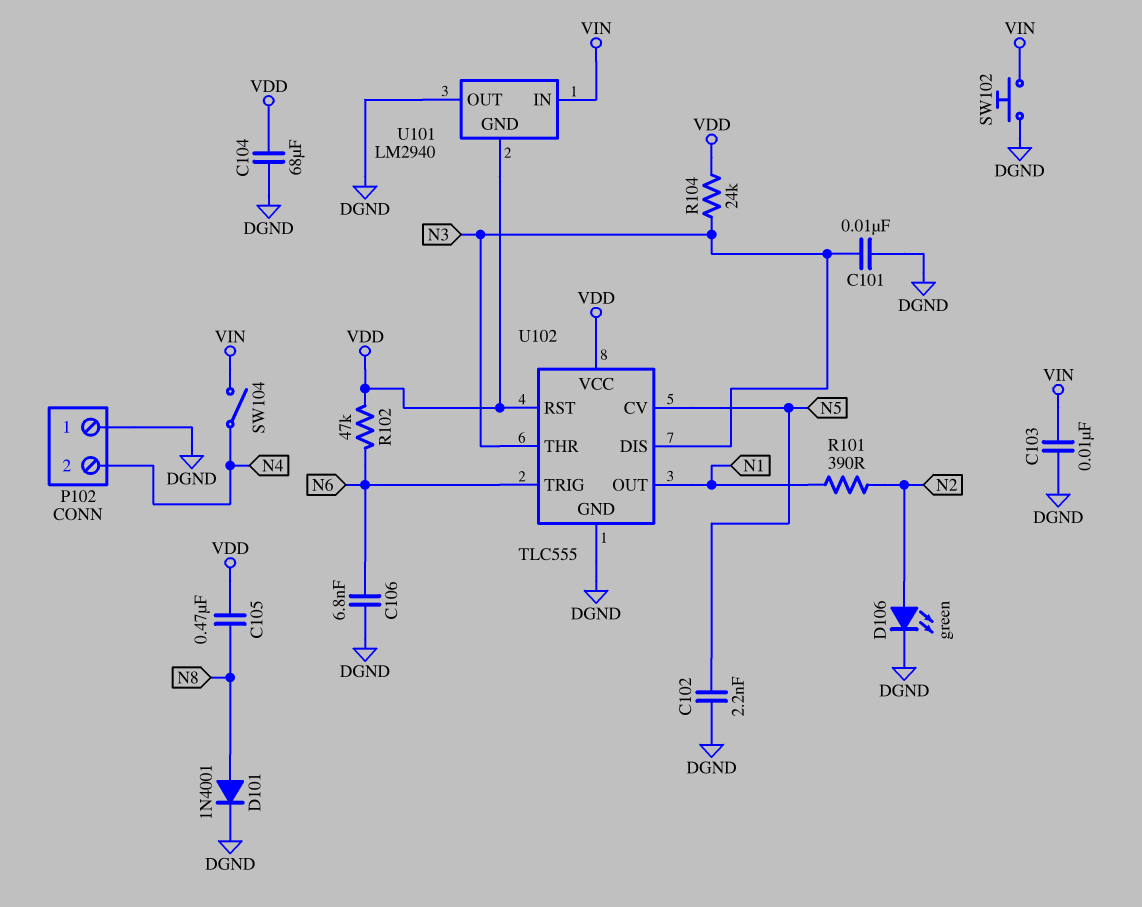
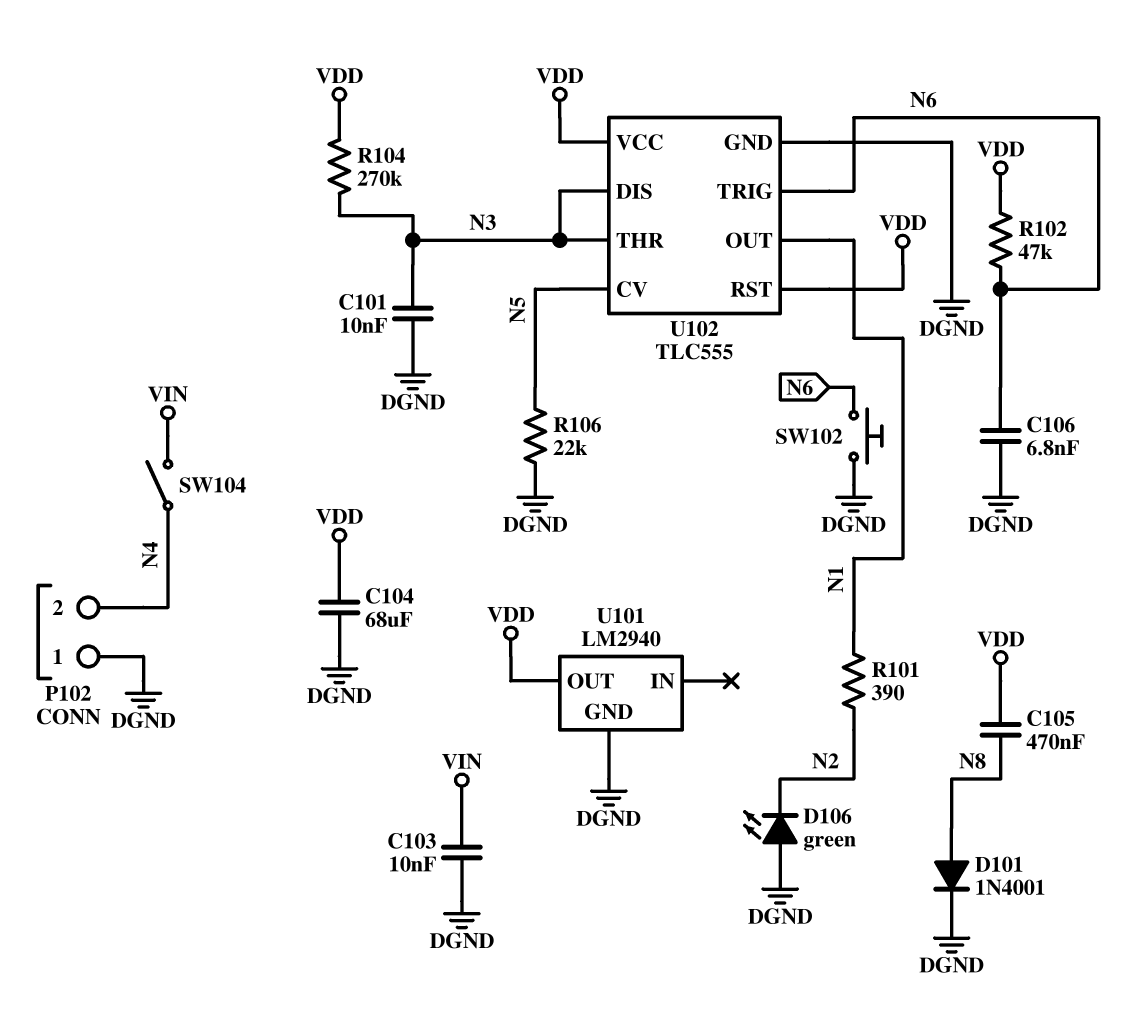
C102: 2.2nF (DGND, N5) -> none
D106: LED green (A N2, K DGND) -> LED green (A DGND, K N2)
R104: 24k (N3, VDD) -> 270k (N3, VDD)
R106: none -> 22k (DGND, N5)
SW102: button (DGND, VIN) -> button (DGND, N6)
U101 pin GND: VDD -> DGND
U101 pin IN: VIN -> none
U101 pin OUT: DGND -> VDD

